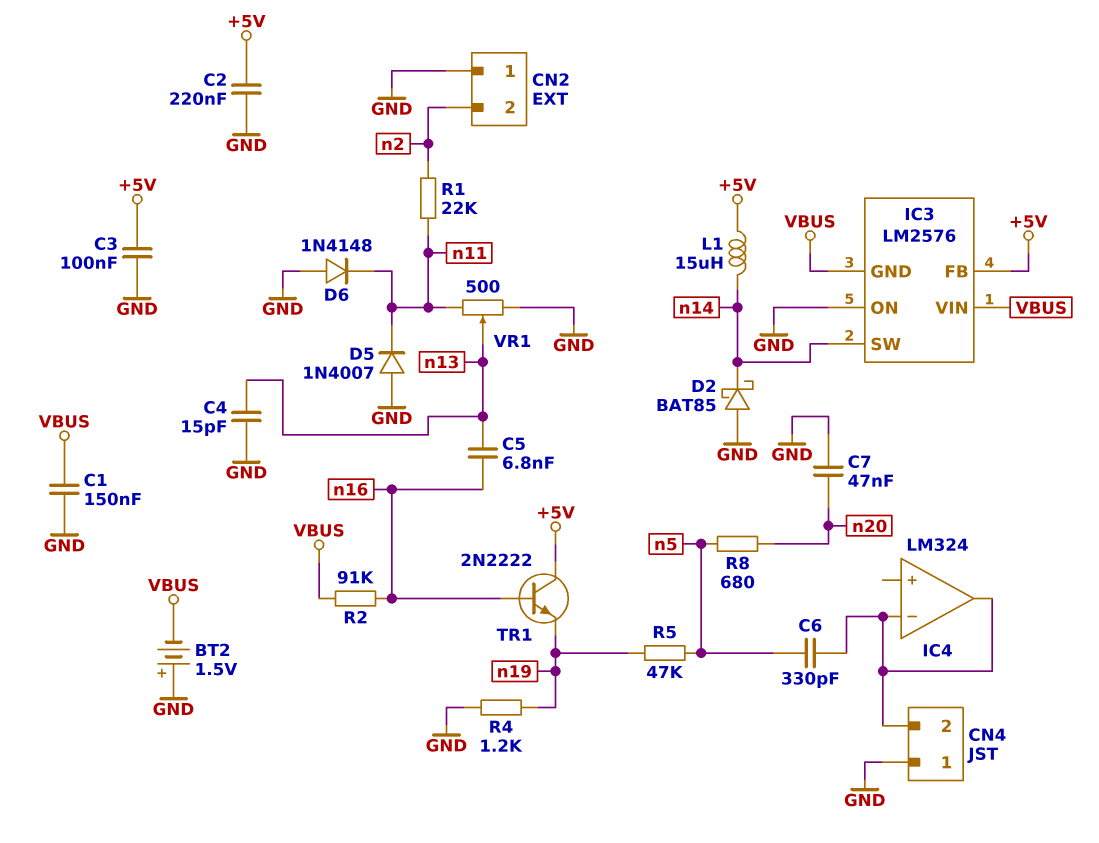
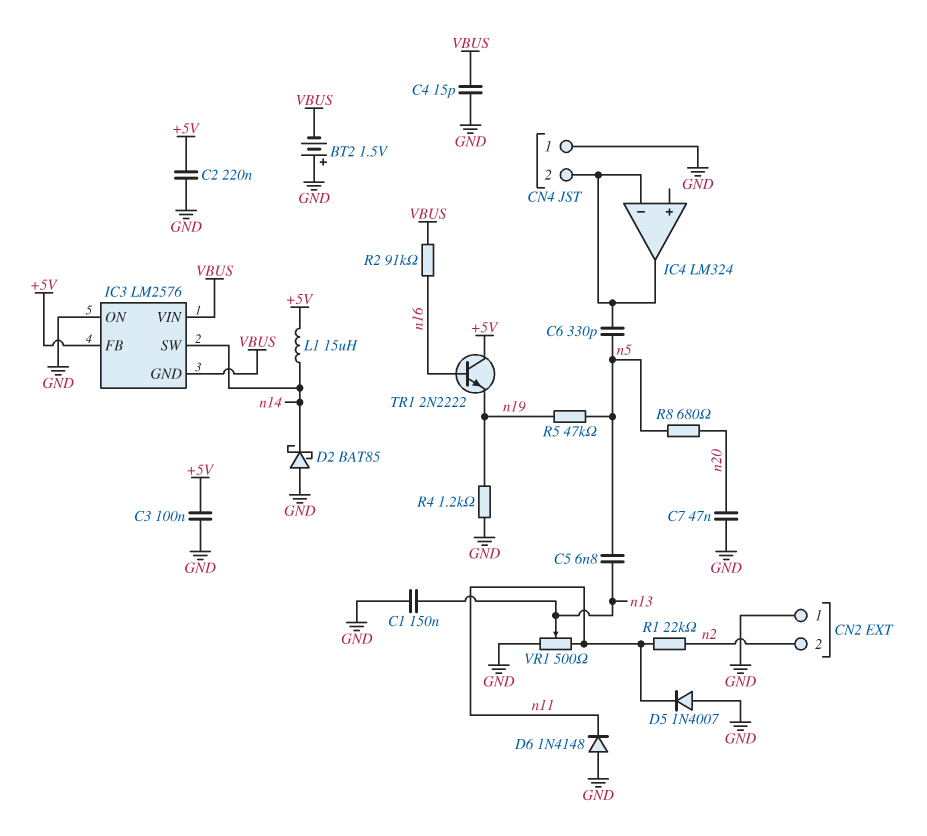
C1: 150nF (GND, VBUS) -> 150nF (GND, n13)
C4: 15pF (GND, n13) -> 15pF (GND, VBUS)
C5: 6.8nF (n13, n16) -> 6.8nF (n5, n13)

